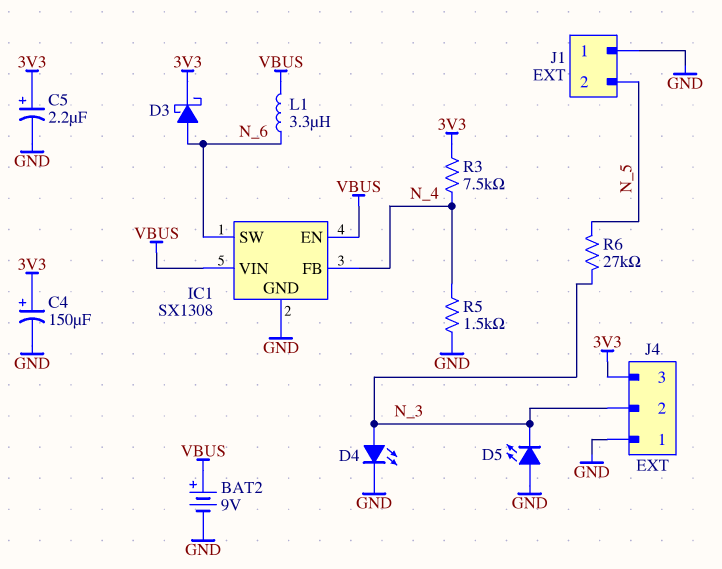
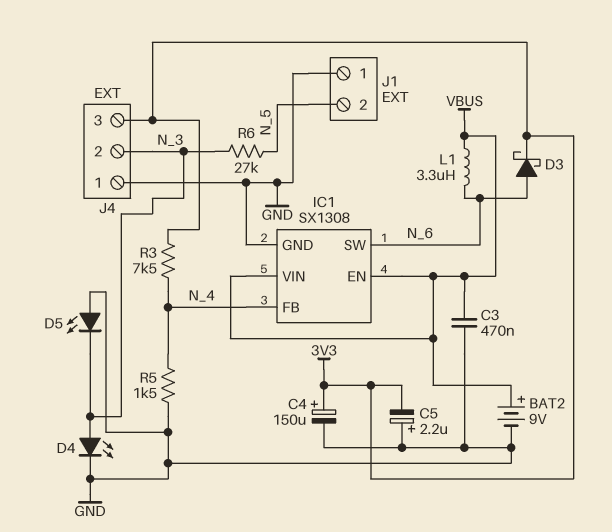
C3: none -> 470nF (GND, VBUS)
C5: 2.2uF (plus 3V3, minus GND) -> 2.2uF (plus GND, minus 3V3)

